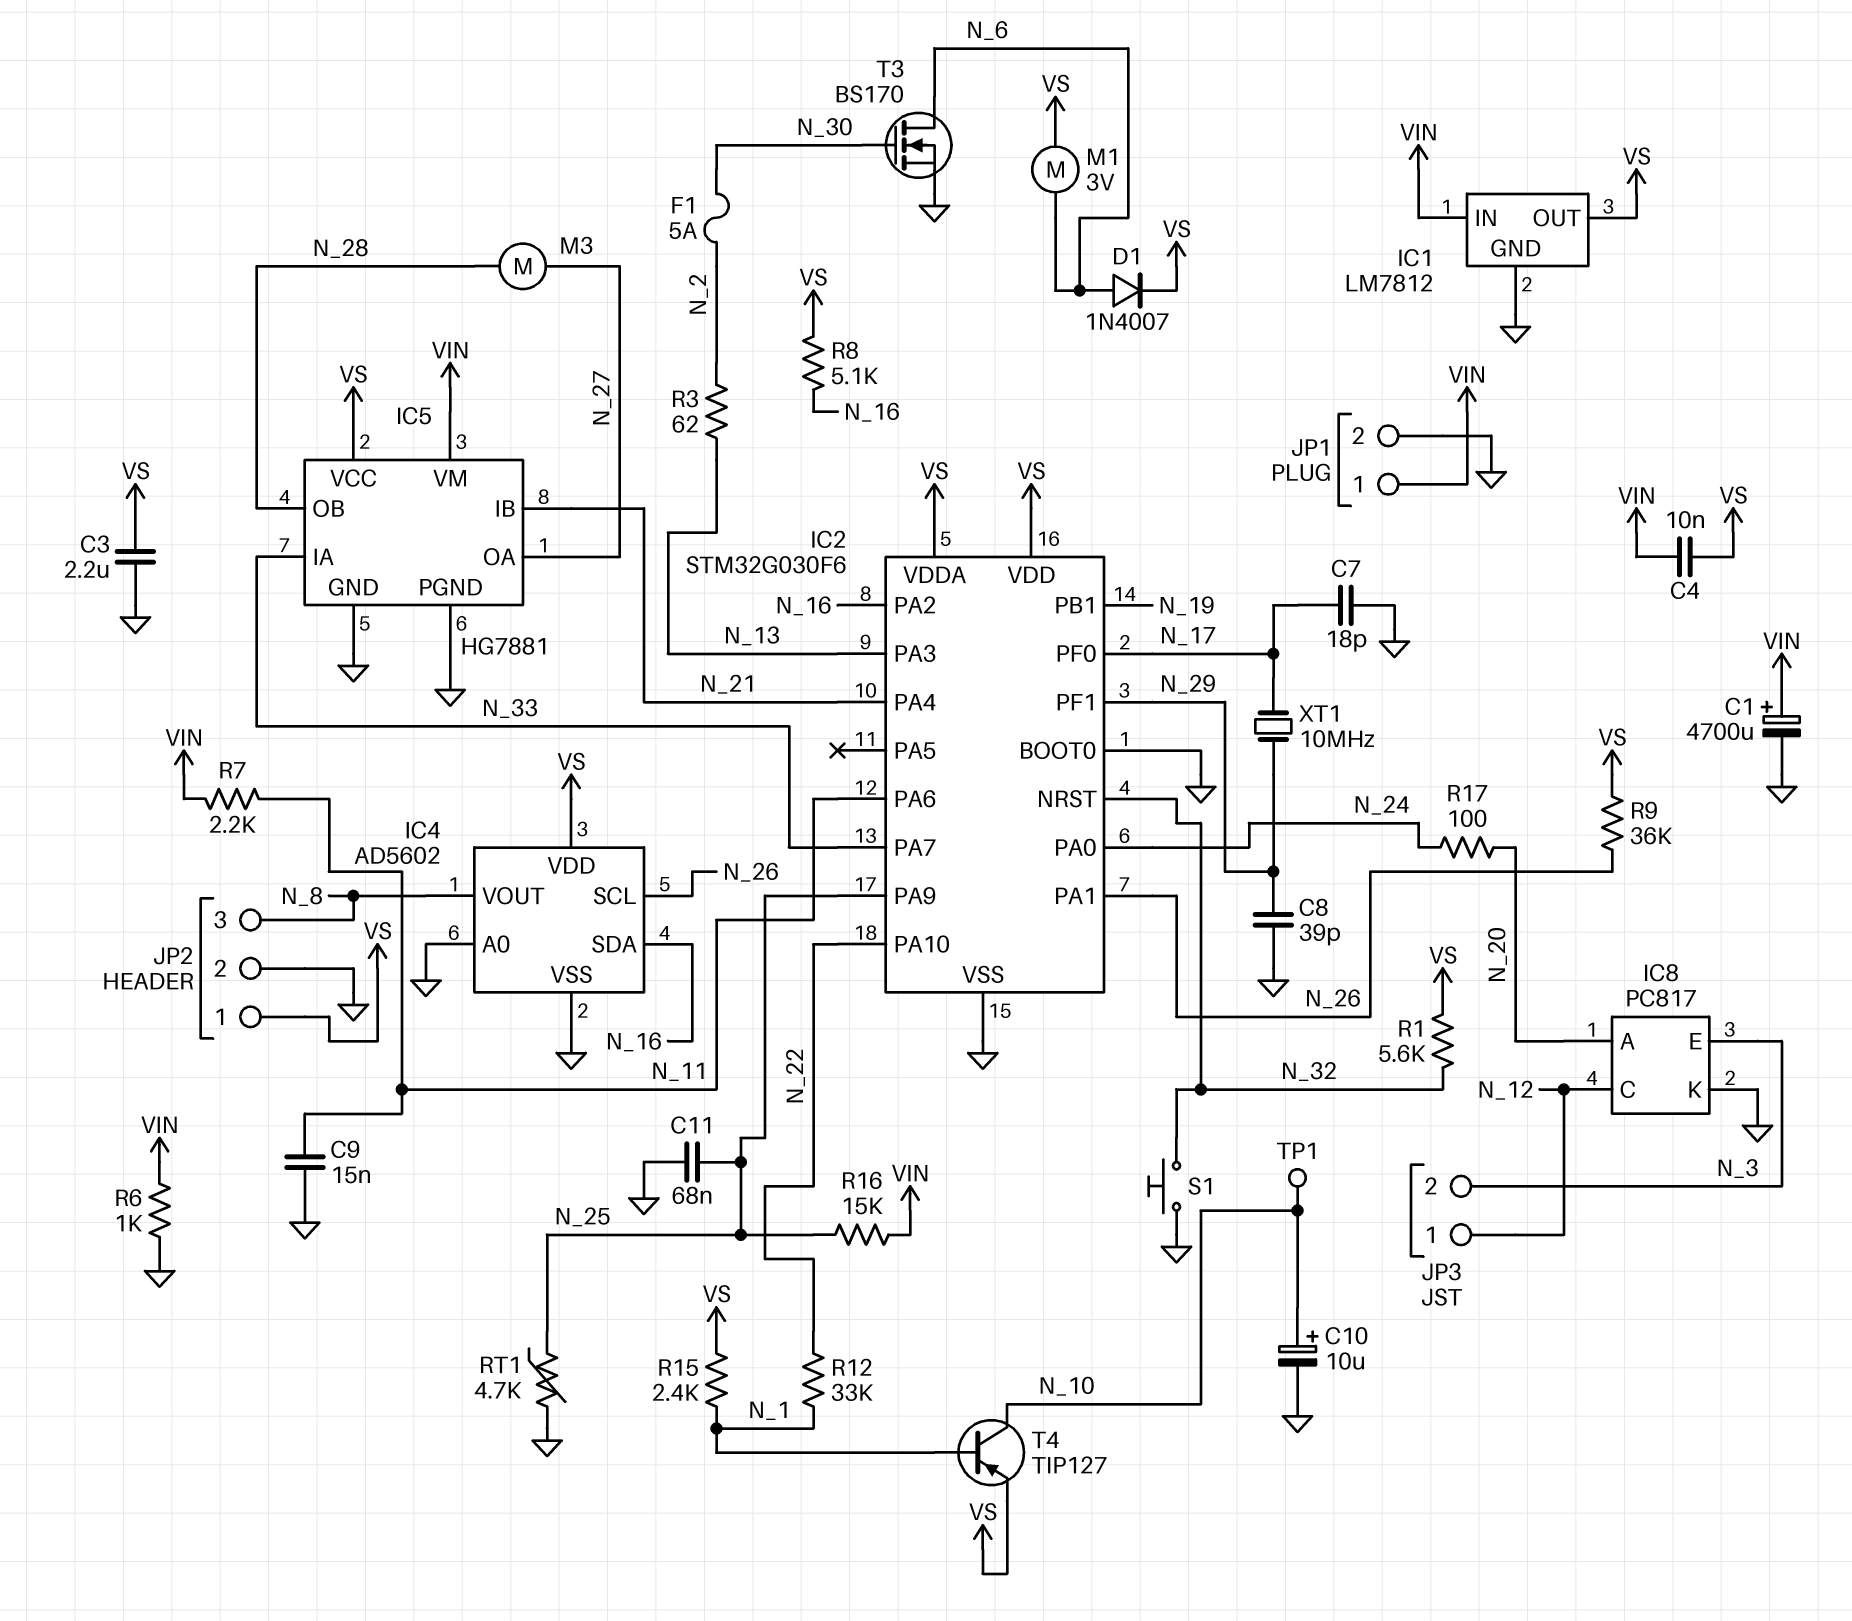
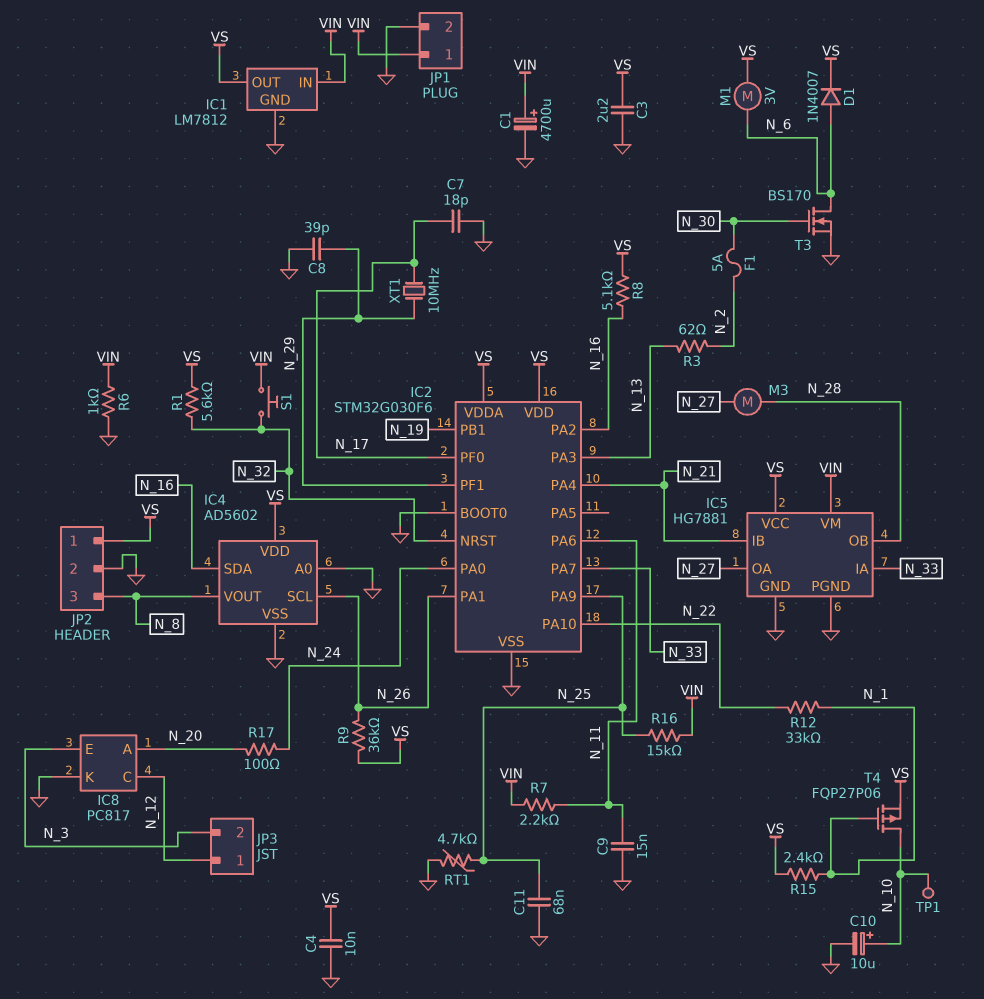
C4: 10nF (VIN, VS) -> 10nF (GND, VS)
S1: button (GND, N_32) -> button (N_32, VIN)
T4: PNP TIP127 (B N_1, C N_10, E VS) -> PMOS FQP27P06 (G N_1, D N_10, S VS)

